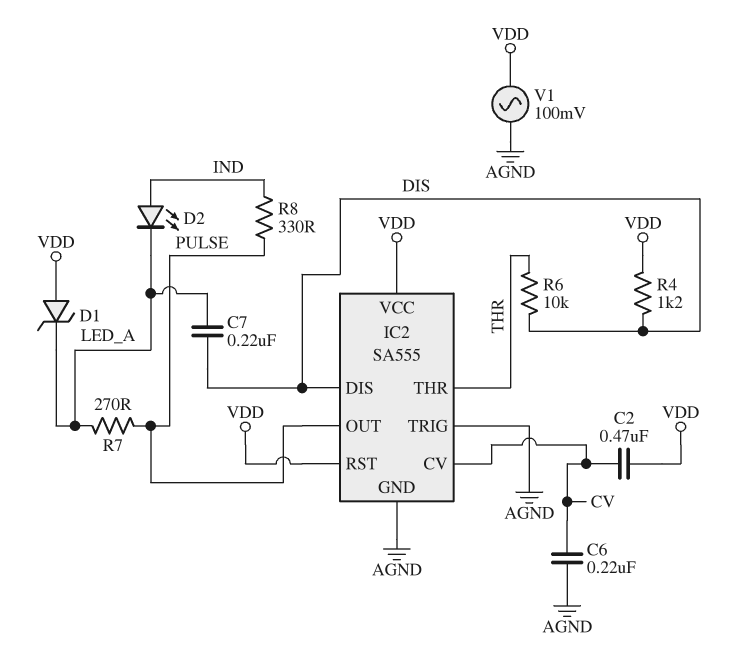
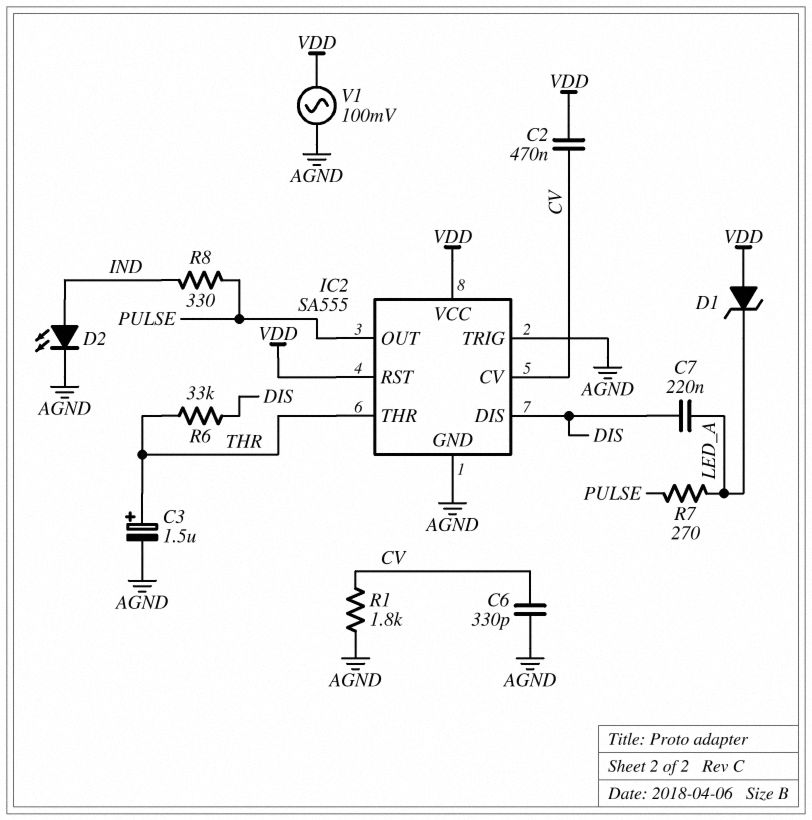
C3: none -> 1.5uF (plus THR, minus AGND)
C6: 220nF (AGND, CV) -> 330pF (AGND, CV)
D2: LED (A IND, K LED_A) -> LED (A IND, K AGND)
R1: none -> 1.8k (AGND, CV)
R4: 1.2k (DIS, VDD) -> none
R6: 10k (DIS, THR) -> 33k (DIS, THR)

